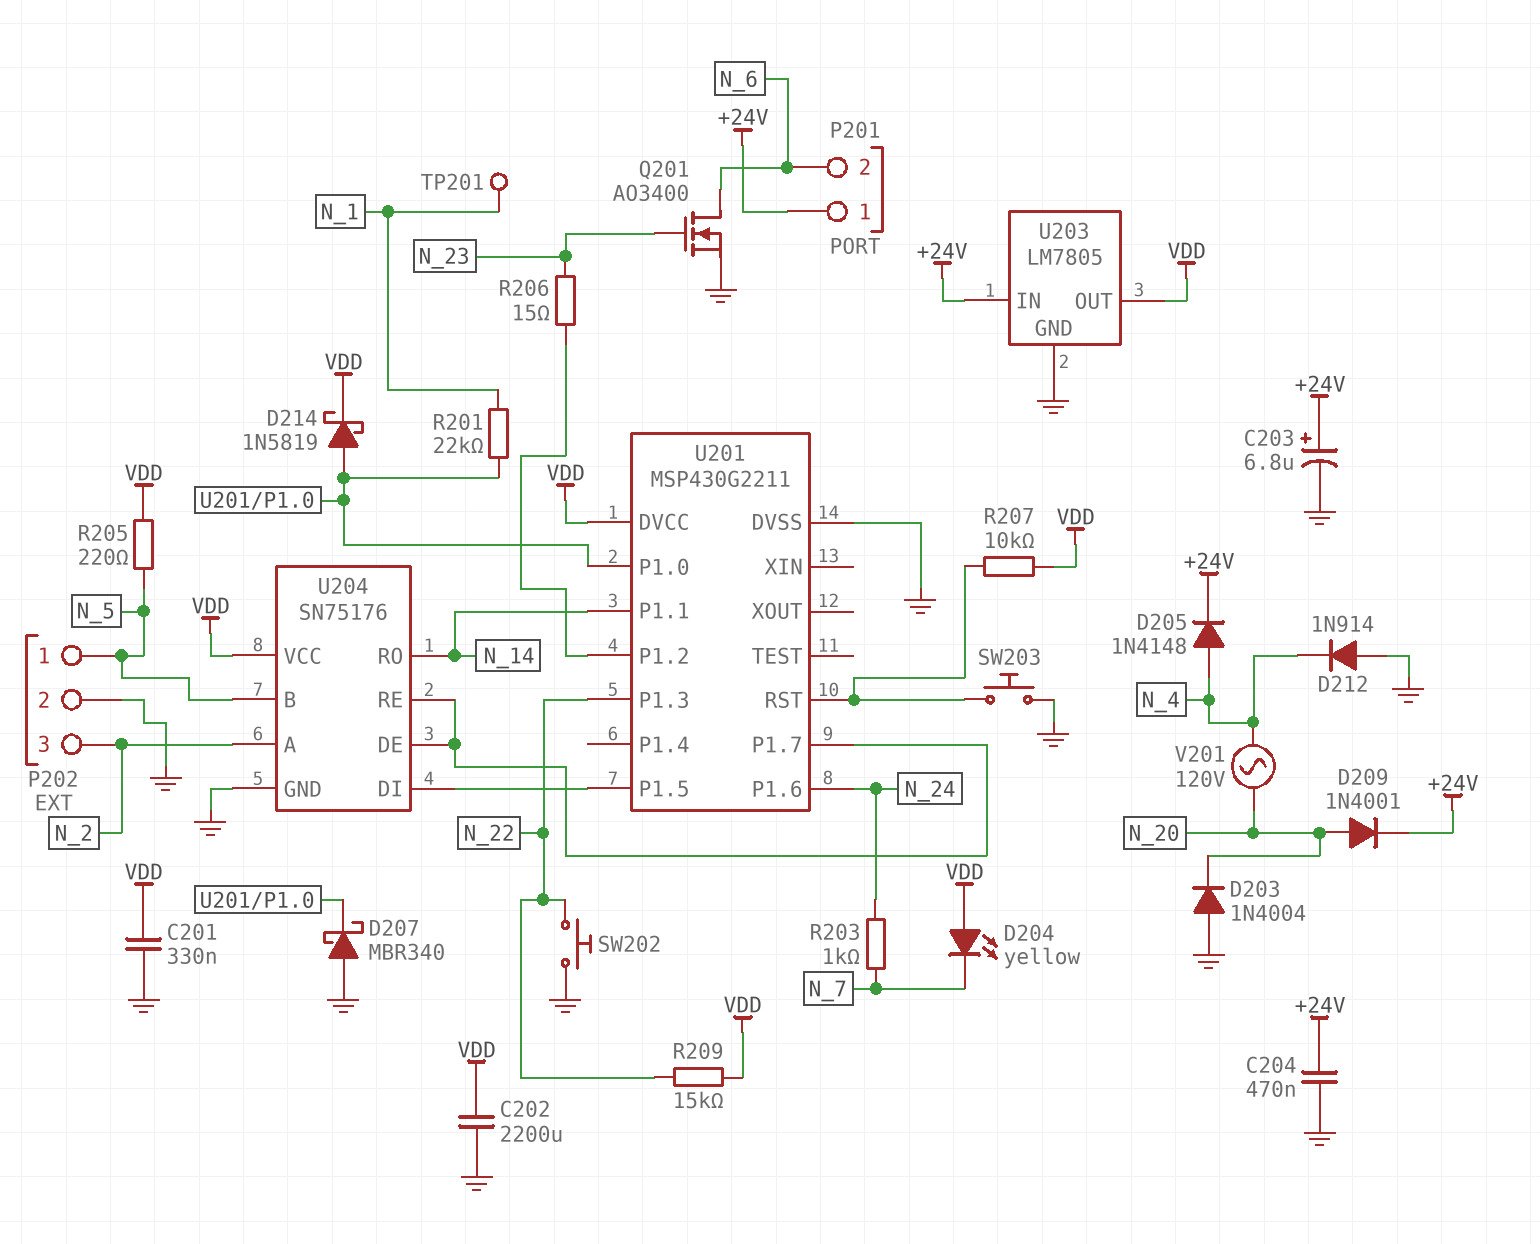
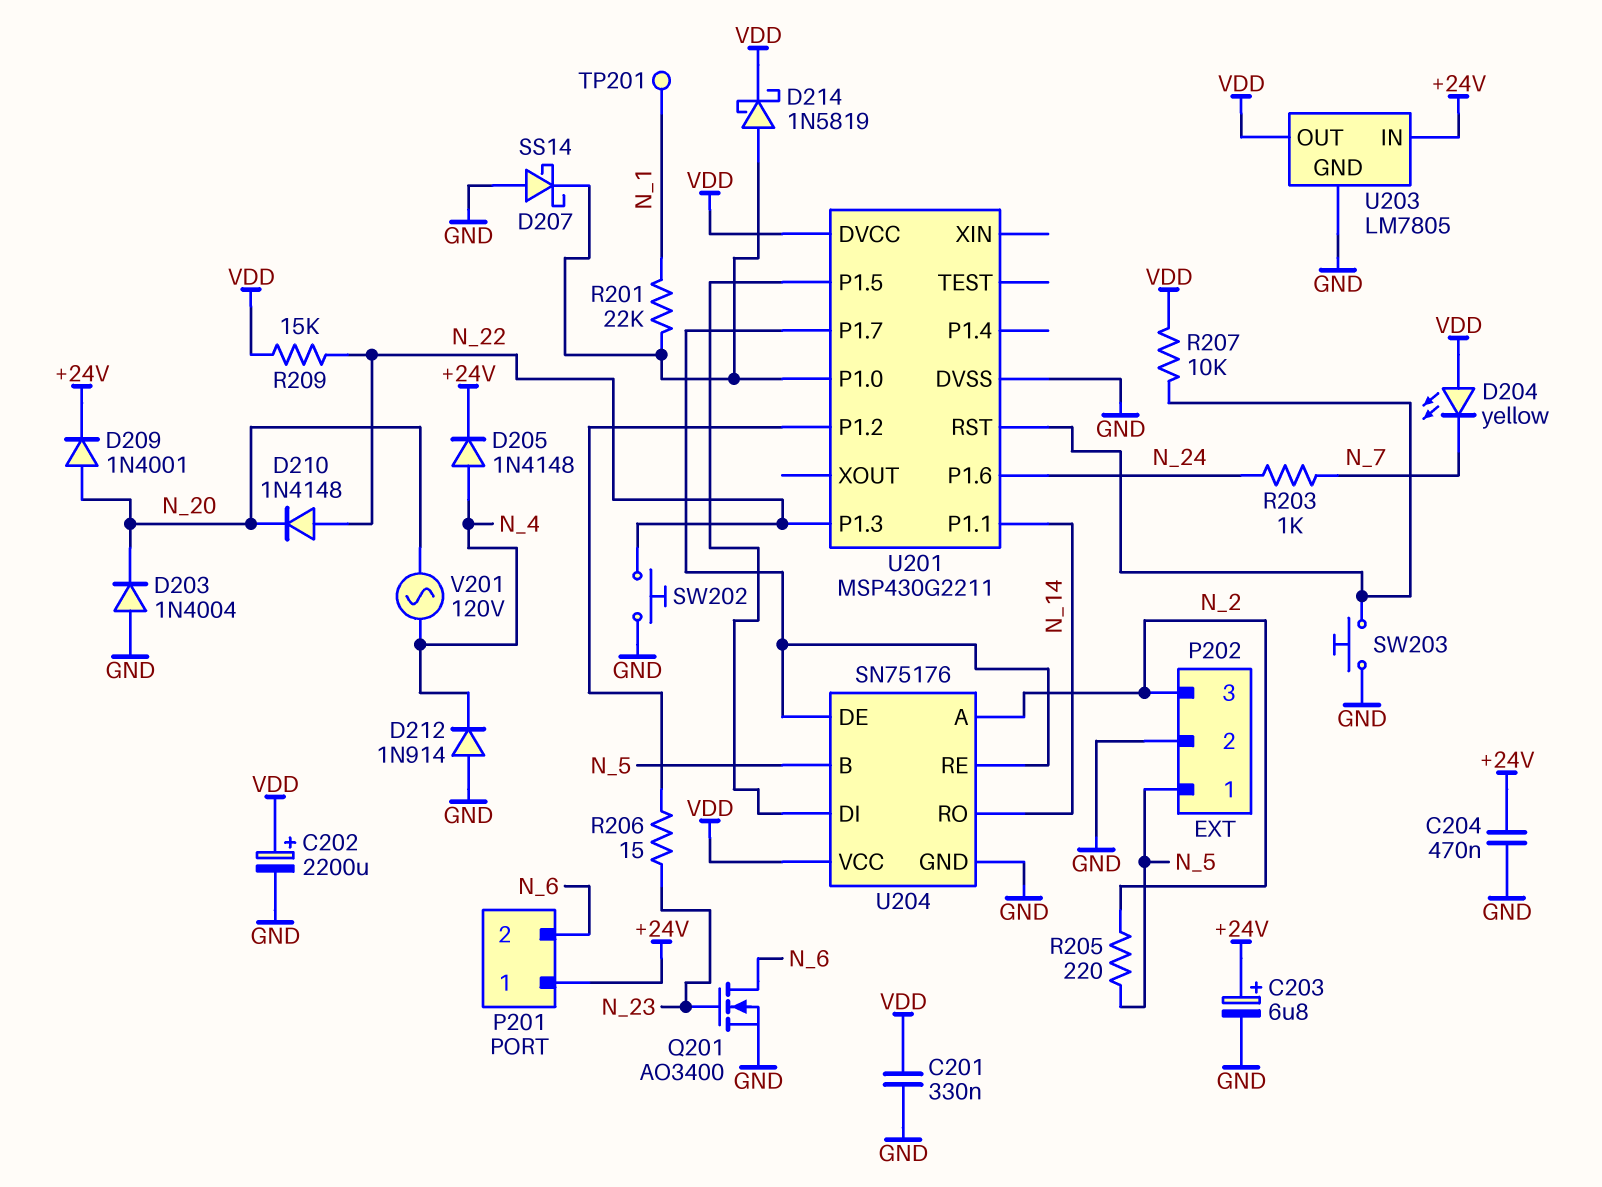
C202: 2200uF (GND, VDD) -> 2200uF (plus VDD, minus GND)
D207: schottky MBR340 (A GND, K U201/P1.0) -> schottky SS14 (A GND, K U201/P1.0)
D210: none -> diode 1N4148 (A N_22, K N_20)
R205: 220 (N_5, VDD) -> 220 (N_2, N_5)

